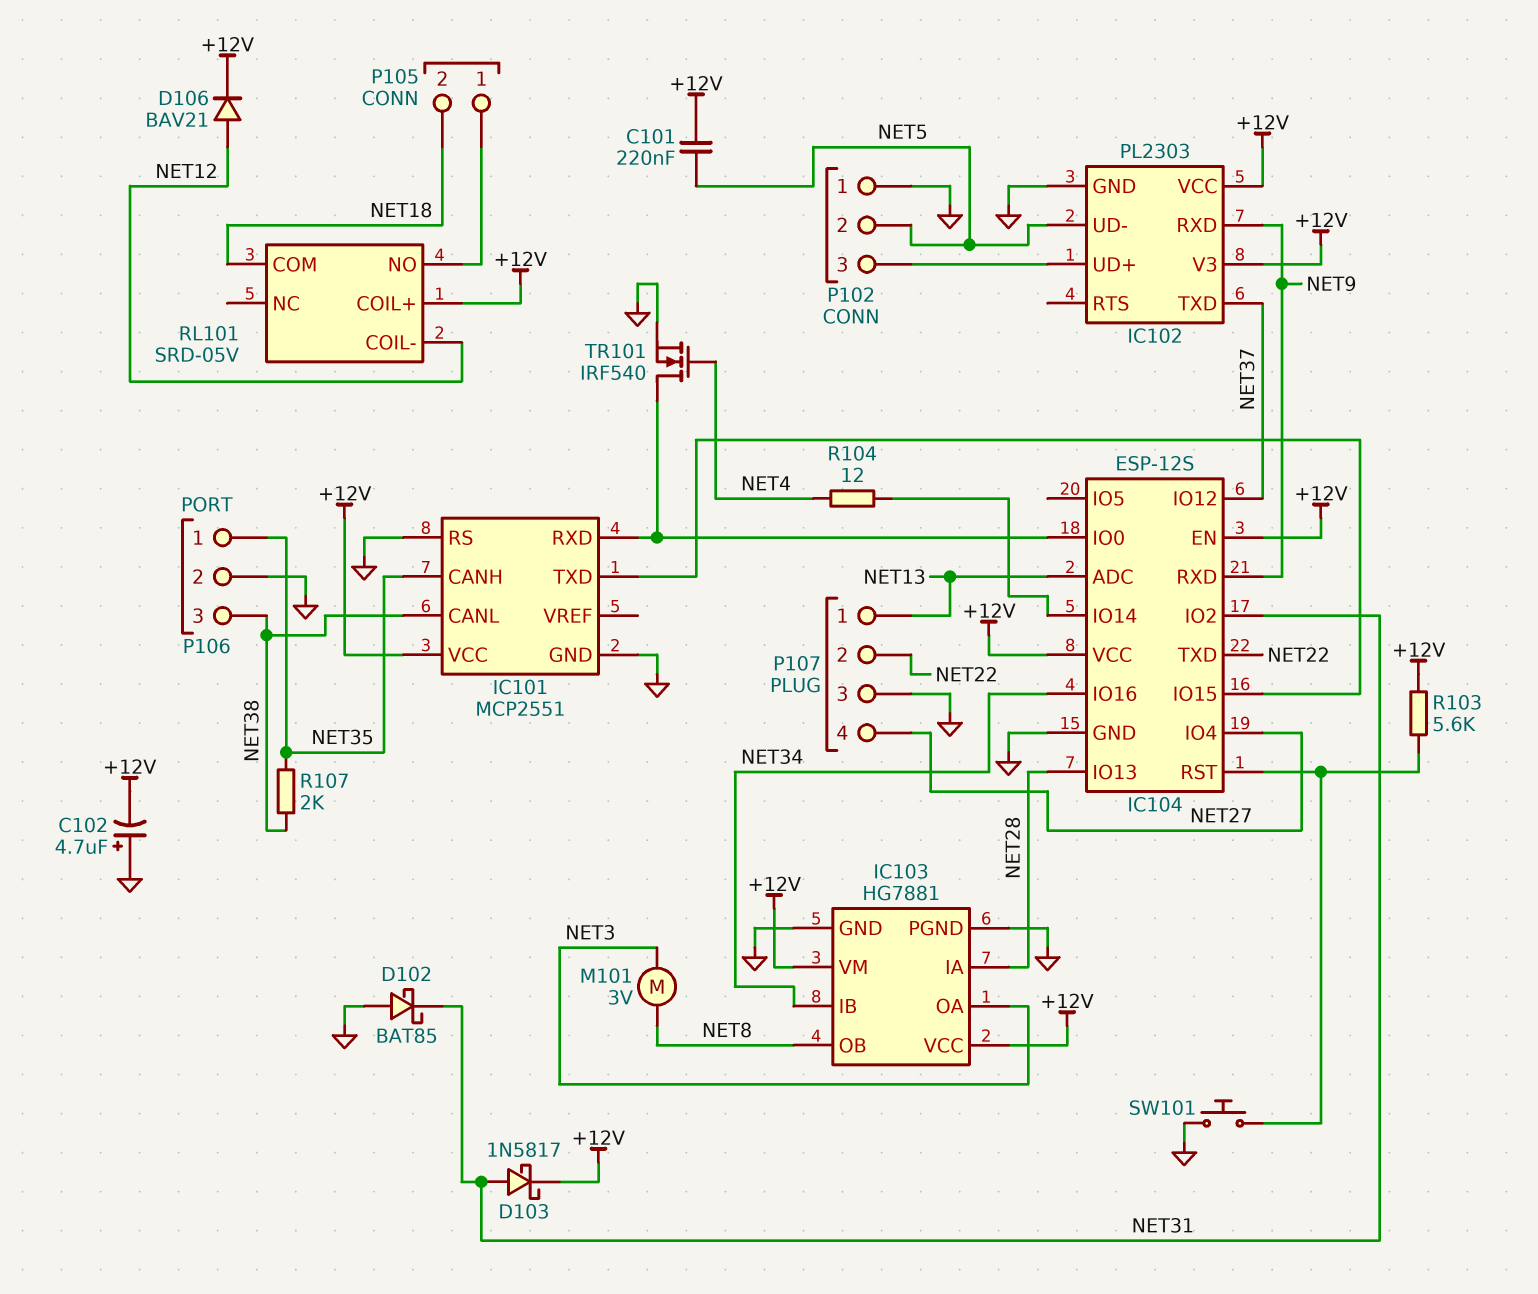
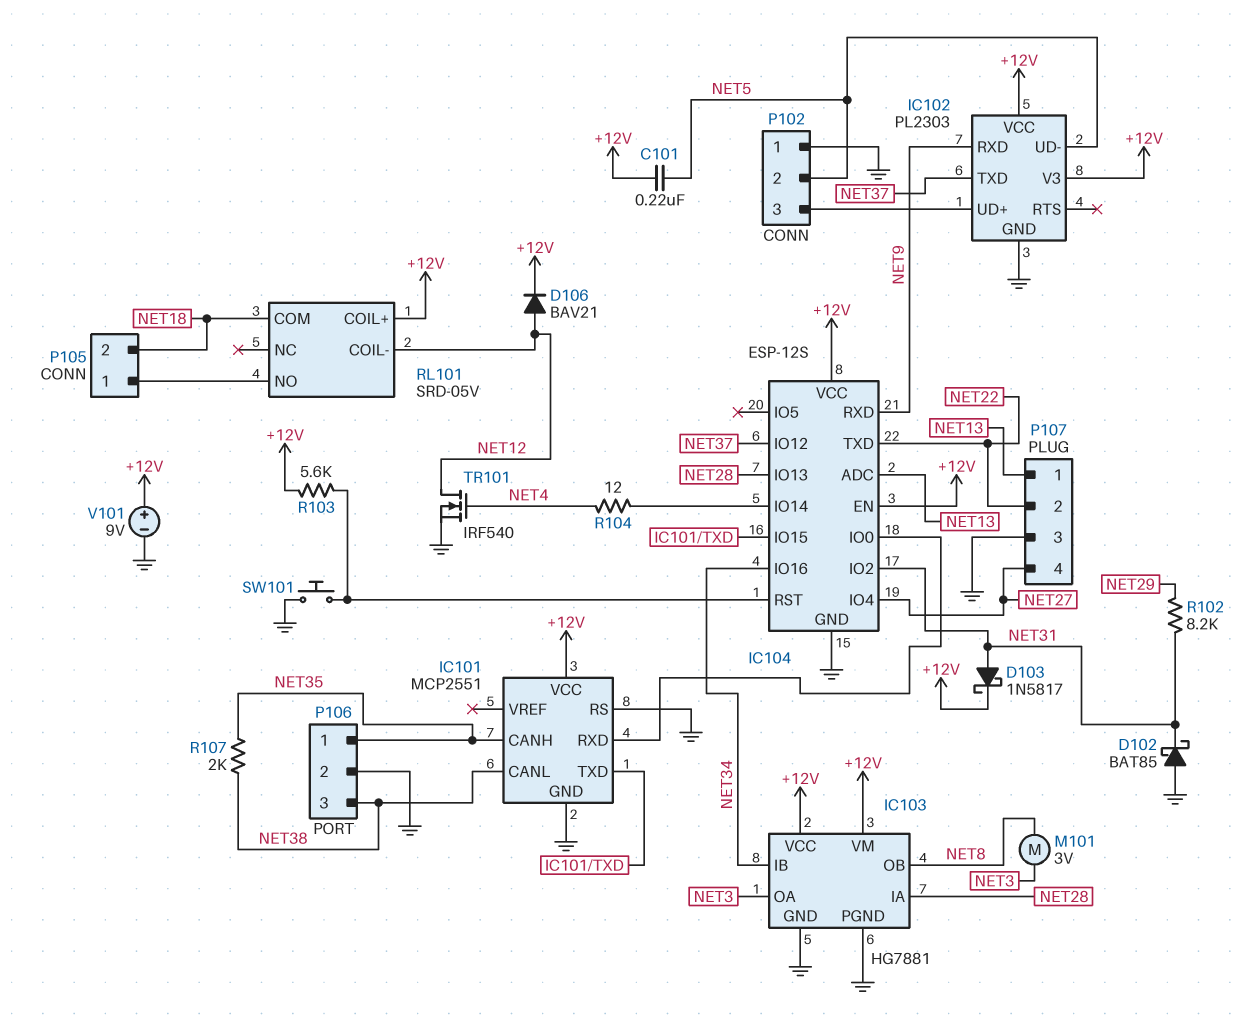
C102: 4.7uF (plus GND, minus +12V) -> none
R102: none -> 8.2k (NET29, NET31)
TR101: NMOS IRF540 (G NET4, D IC101/RXD, S GND) -> NMOS IRF540 (G NET4, D NET12, S GND)
V101: none -> 9V (plus +12V, minus GND)

